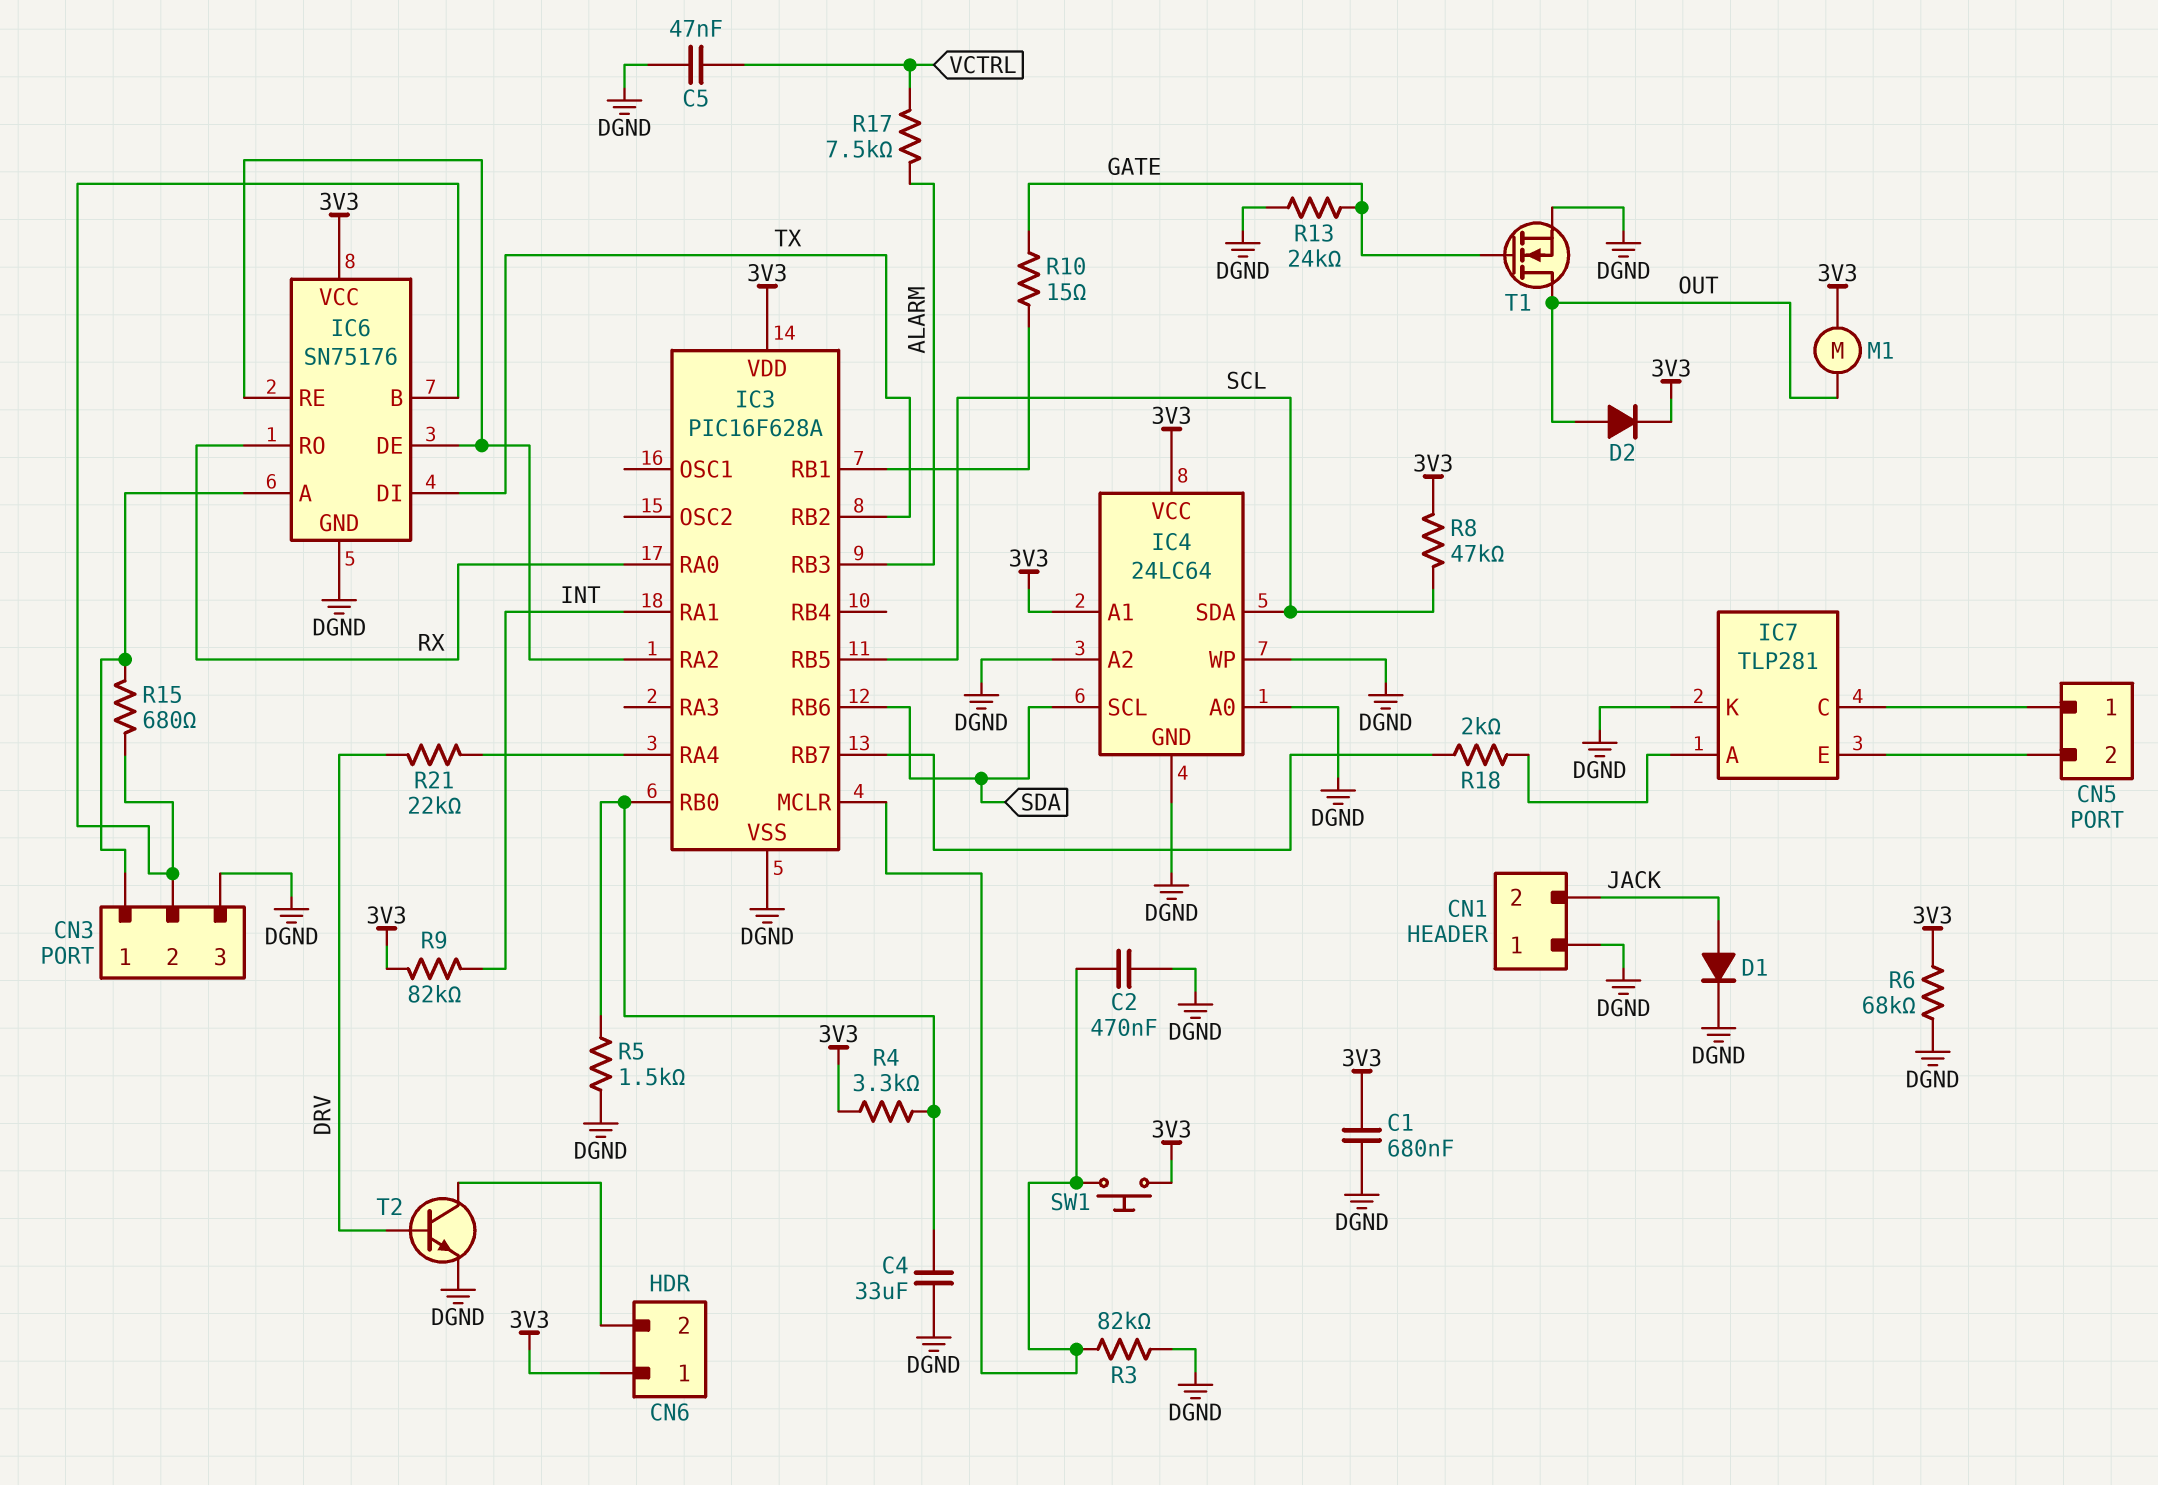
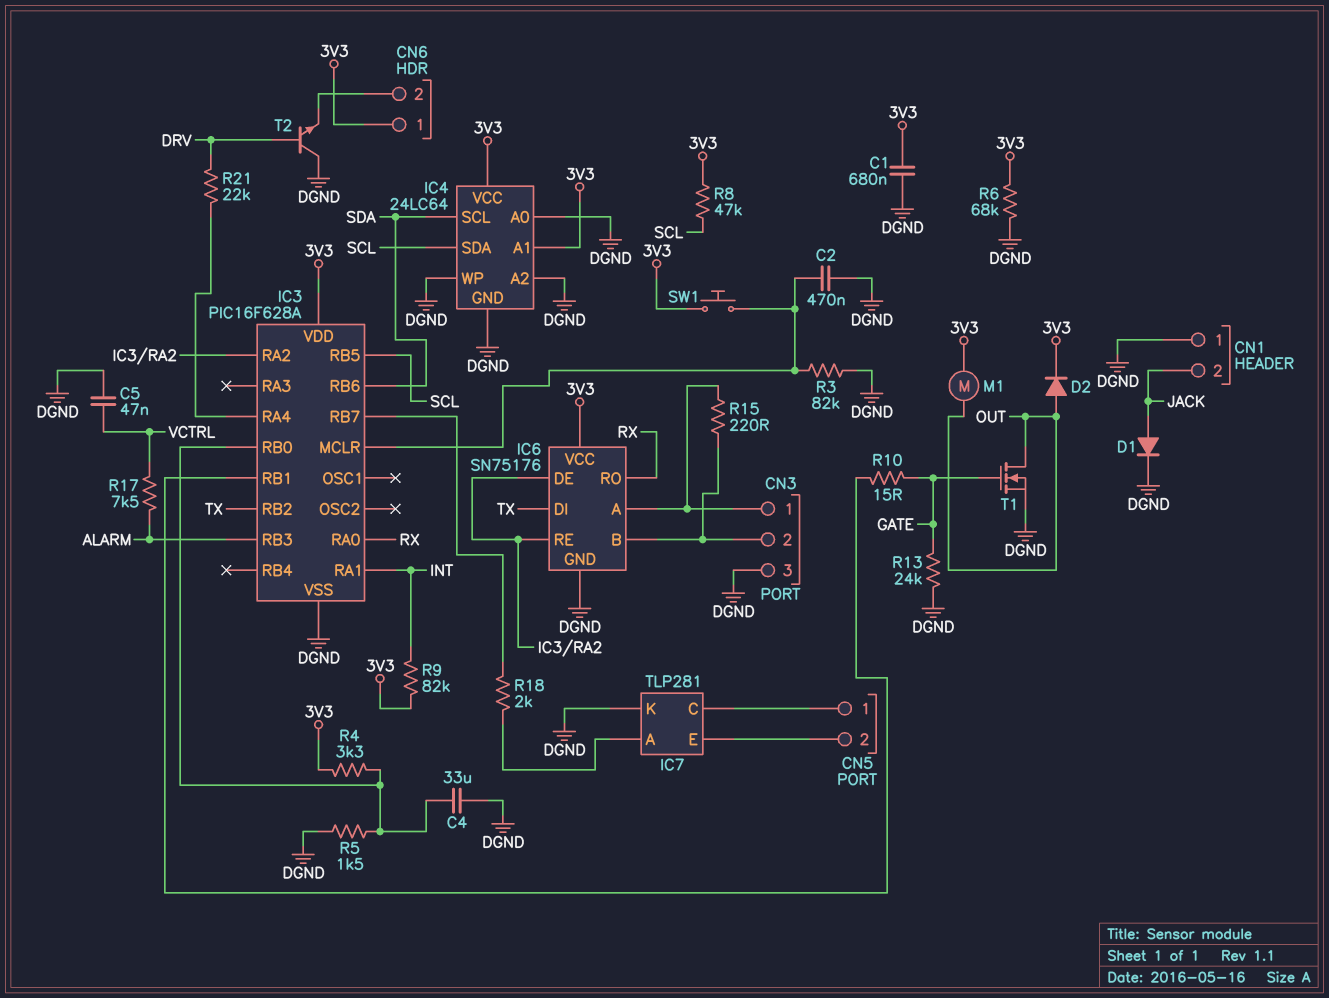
R15: 680 (CN3/1, CN3/2) -> 220 (CN3/1, CN3/2)
T2: NPN (B DRV, C CN6/2, E DGND) -> NPN (B DRV, C DGND, E CN6/2)

